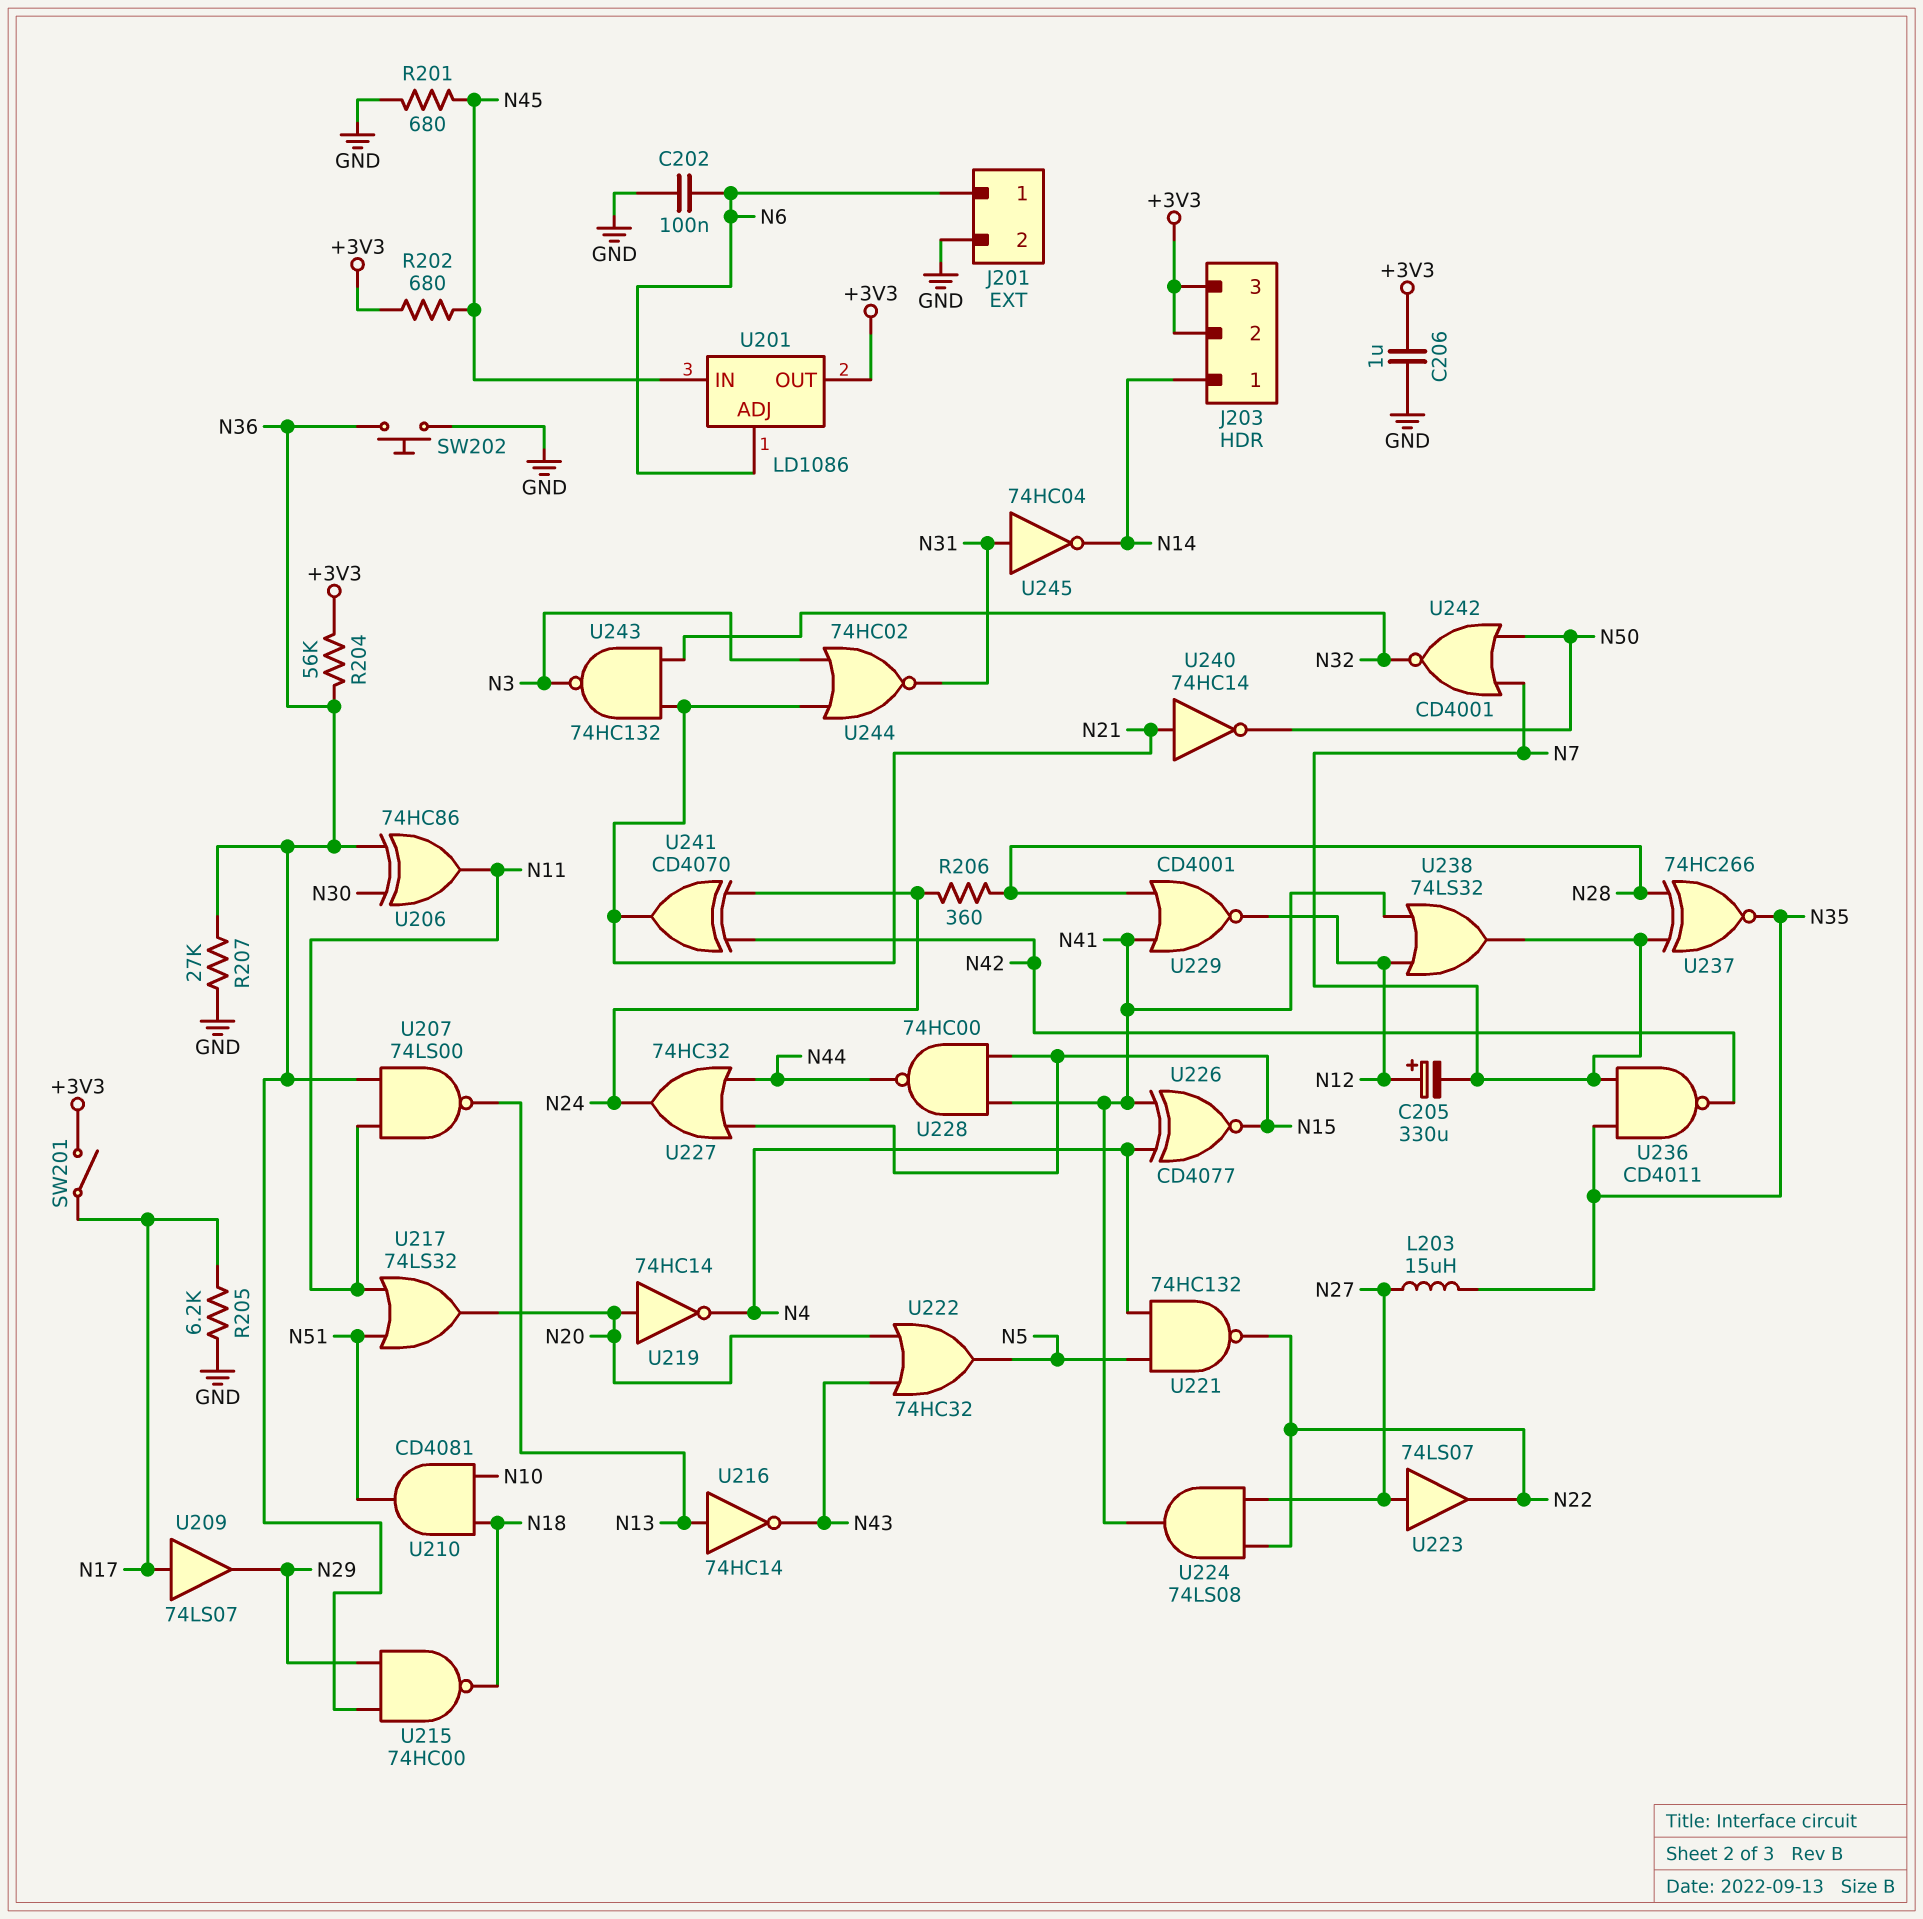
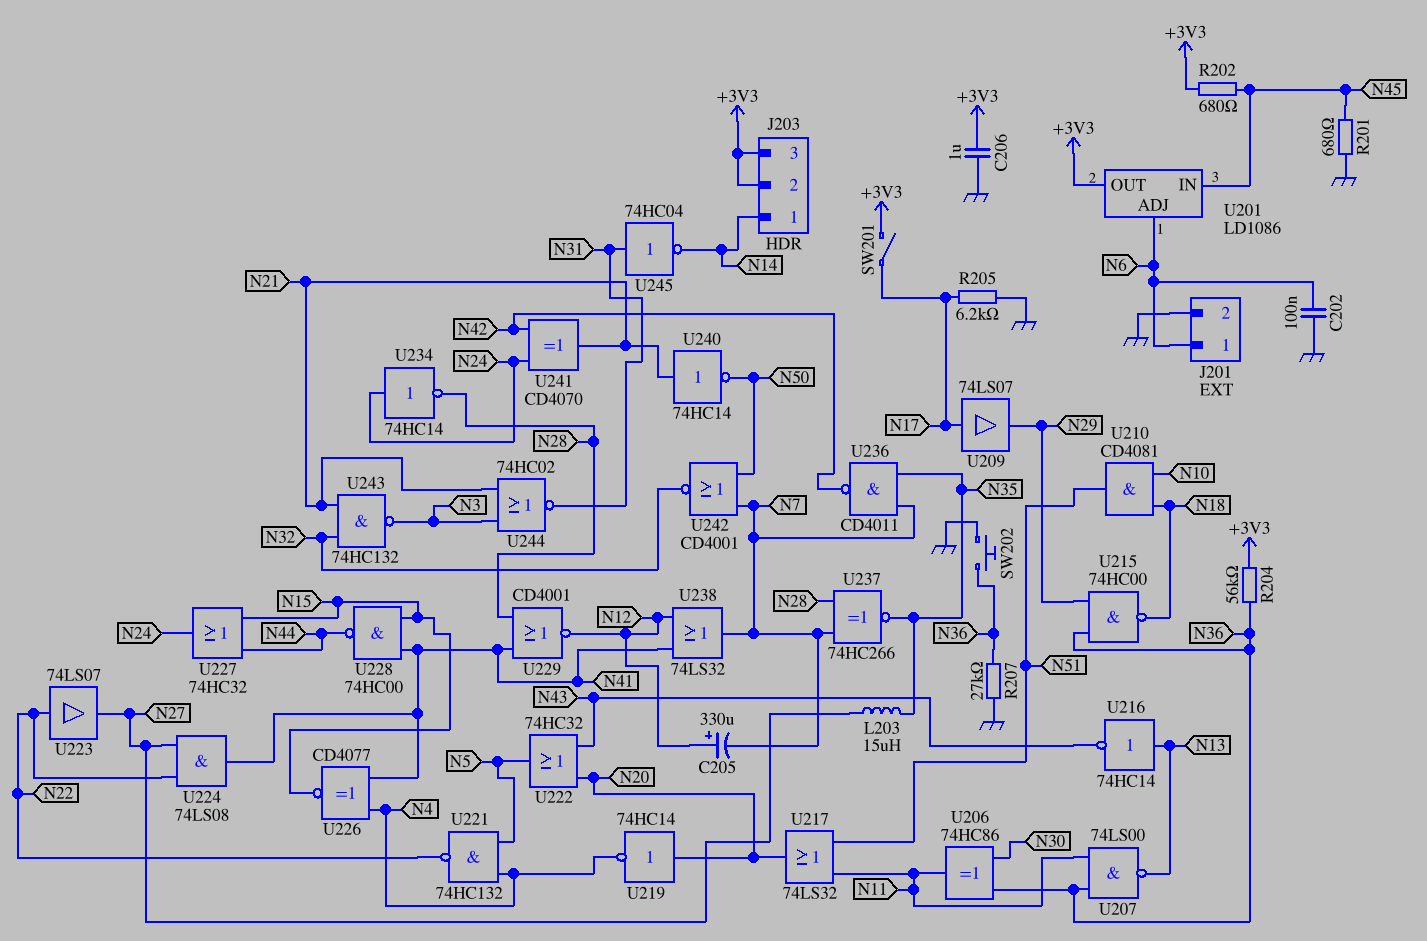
R206: 360 (N24, N28) -> none
U223: buffer 74LS07 (in N27, out N22) -> buffer 74LS07 (in N22, out N27)
U234: none -> NOT 74HC14 (in N24, out N28)

